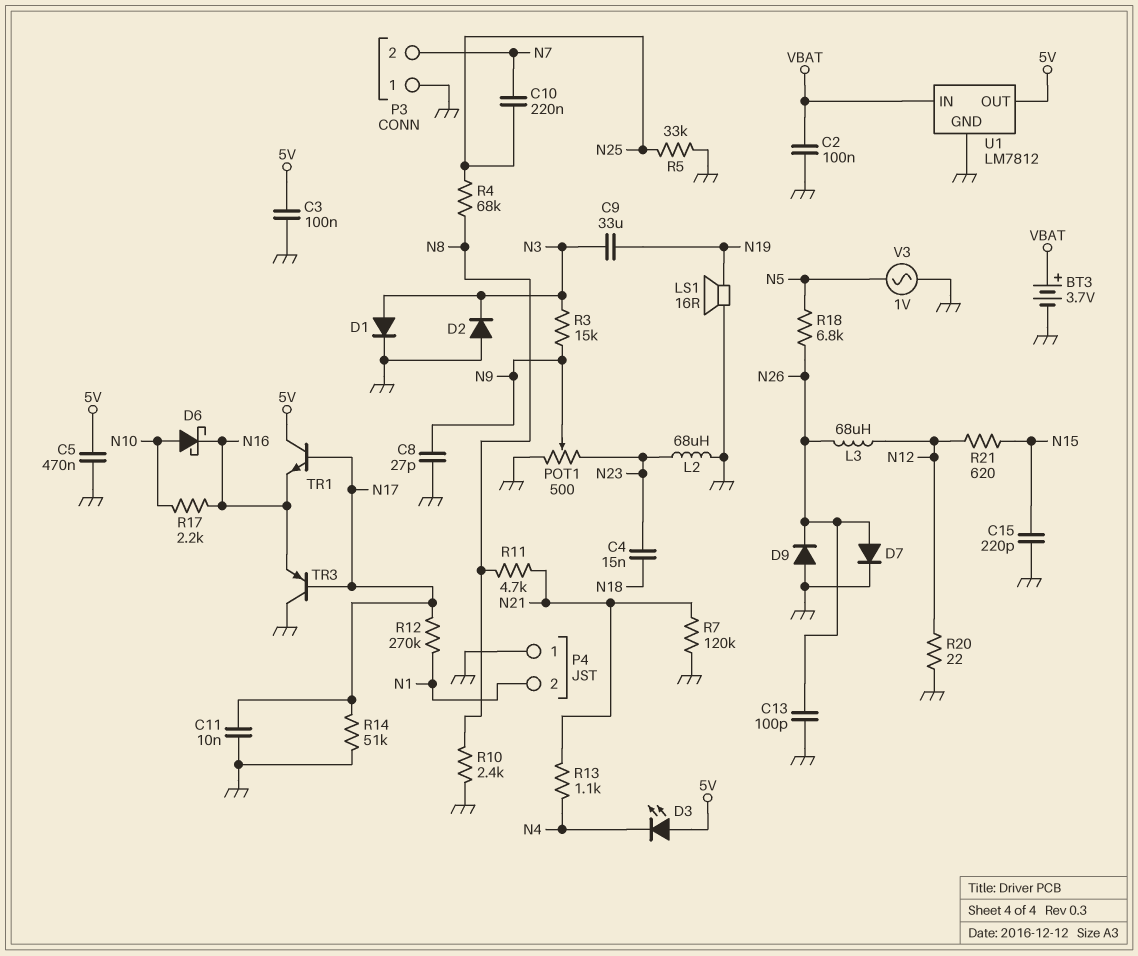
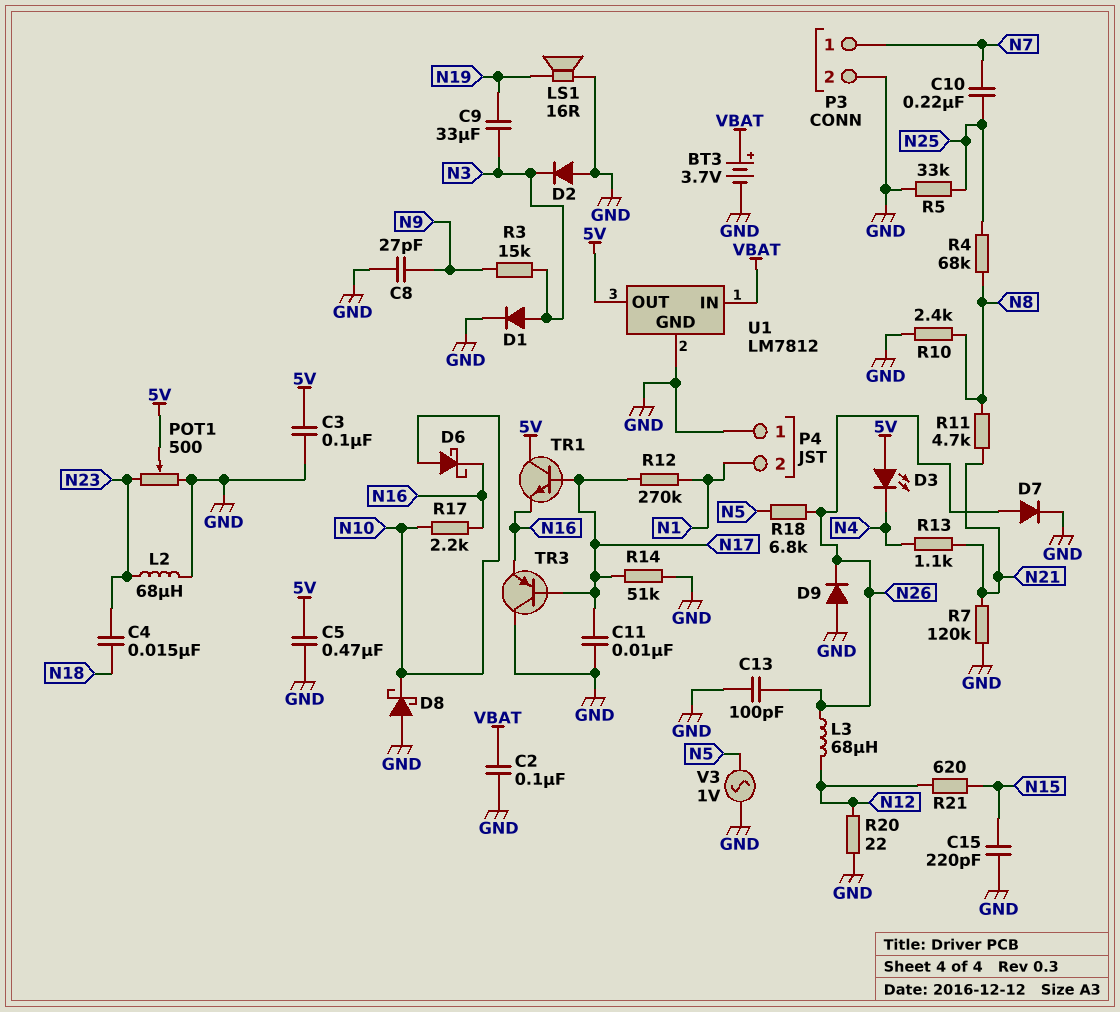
D8: none -> schottky (A GND, K N10)
P3 pin 1: GND -> N7
P3 pin 2: N7 -> GND
POT1: 500 (GND, N23, wiper N9) -> 500 (GND, N23, wiper 5V)

